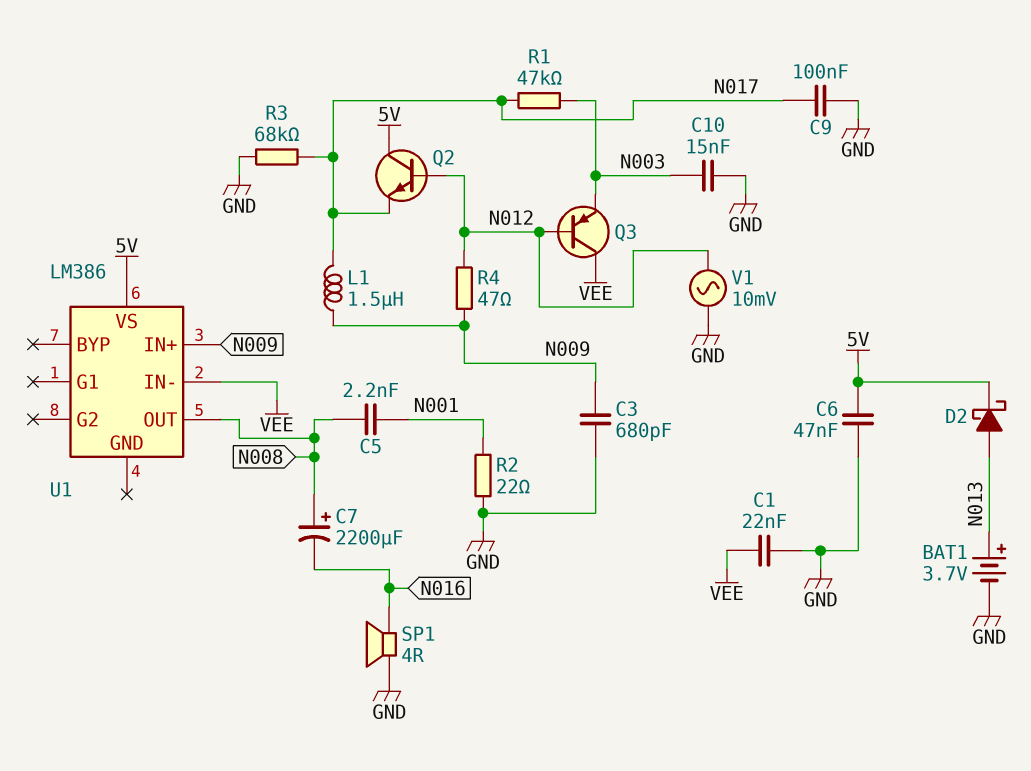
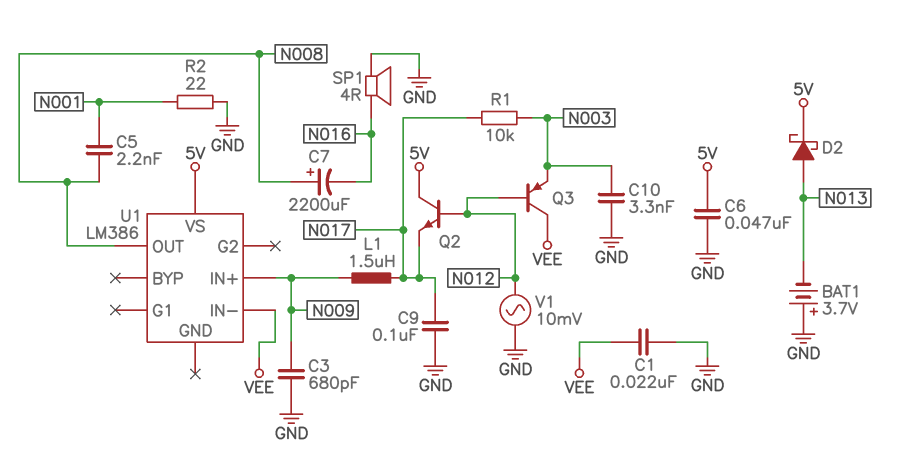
BAT1: 3.7V (plus N013, minus GND) -> 3.7V (plus GND, minus N013)
C10: 15nF (GND, N003) -> 3.3nF (GND, N003)
R1: 47k (N003, N017) -> 10k (N003, N017)
R3: 68k (GND, N017) -> none
R4: 47 (N009, N012) -> none

